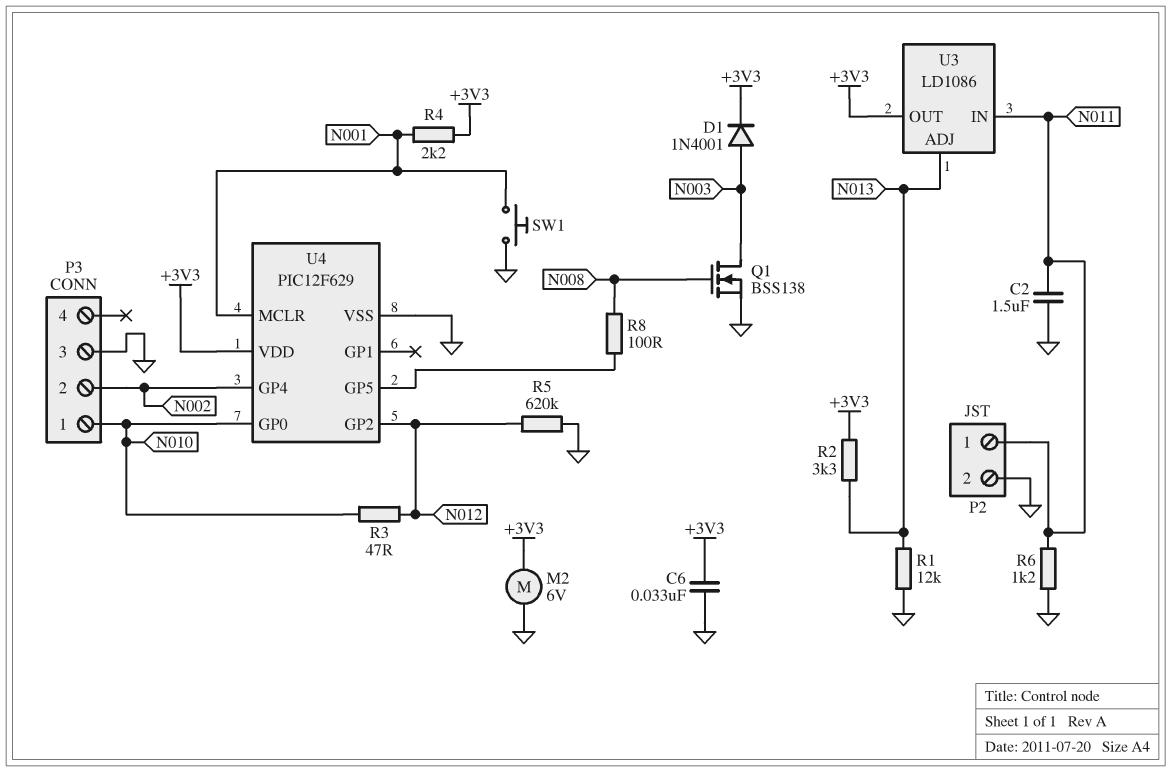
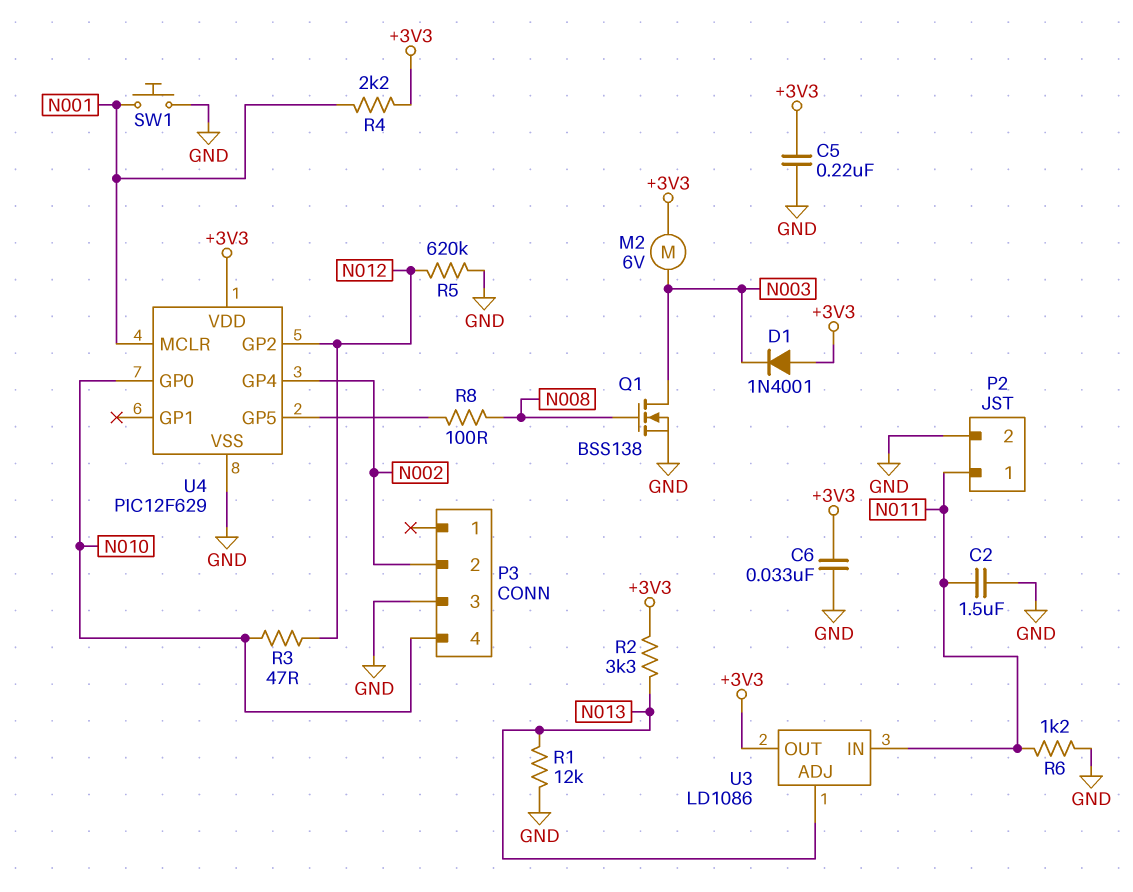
C5: none -> 220nF (+3V3, GND)
D1: diode 1N4001 (A N003, K +3V3) -> diode 1N4001 (A +3V3, K N003)
M2: motor 6V (+3V3, GND) -> motor 6V (+3V3, N003)
P3 pin 1: N010 -> none
P3 pin 4: none -> N010

